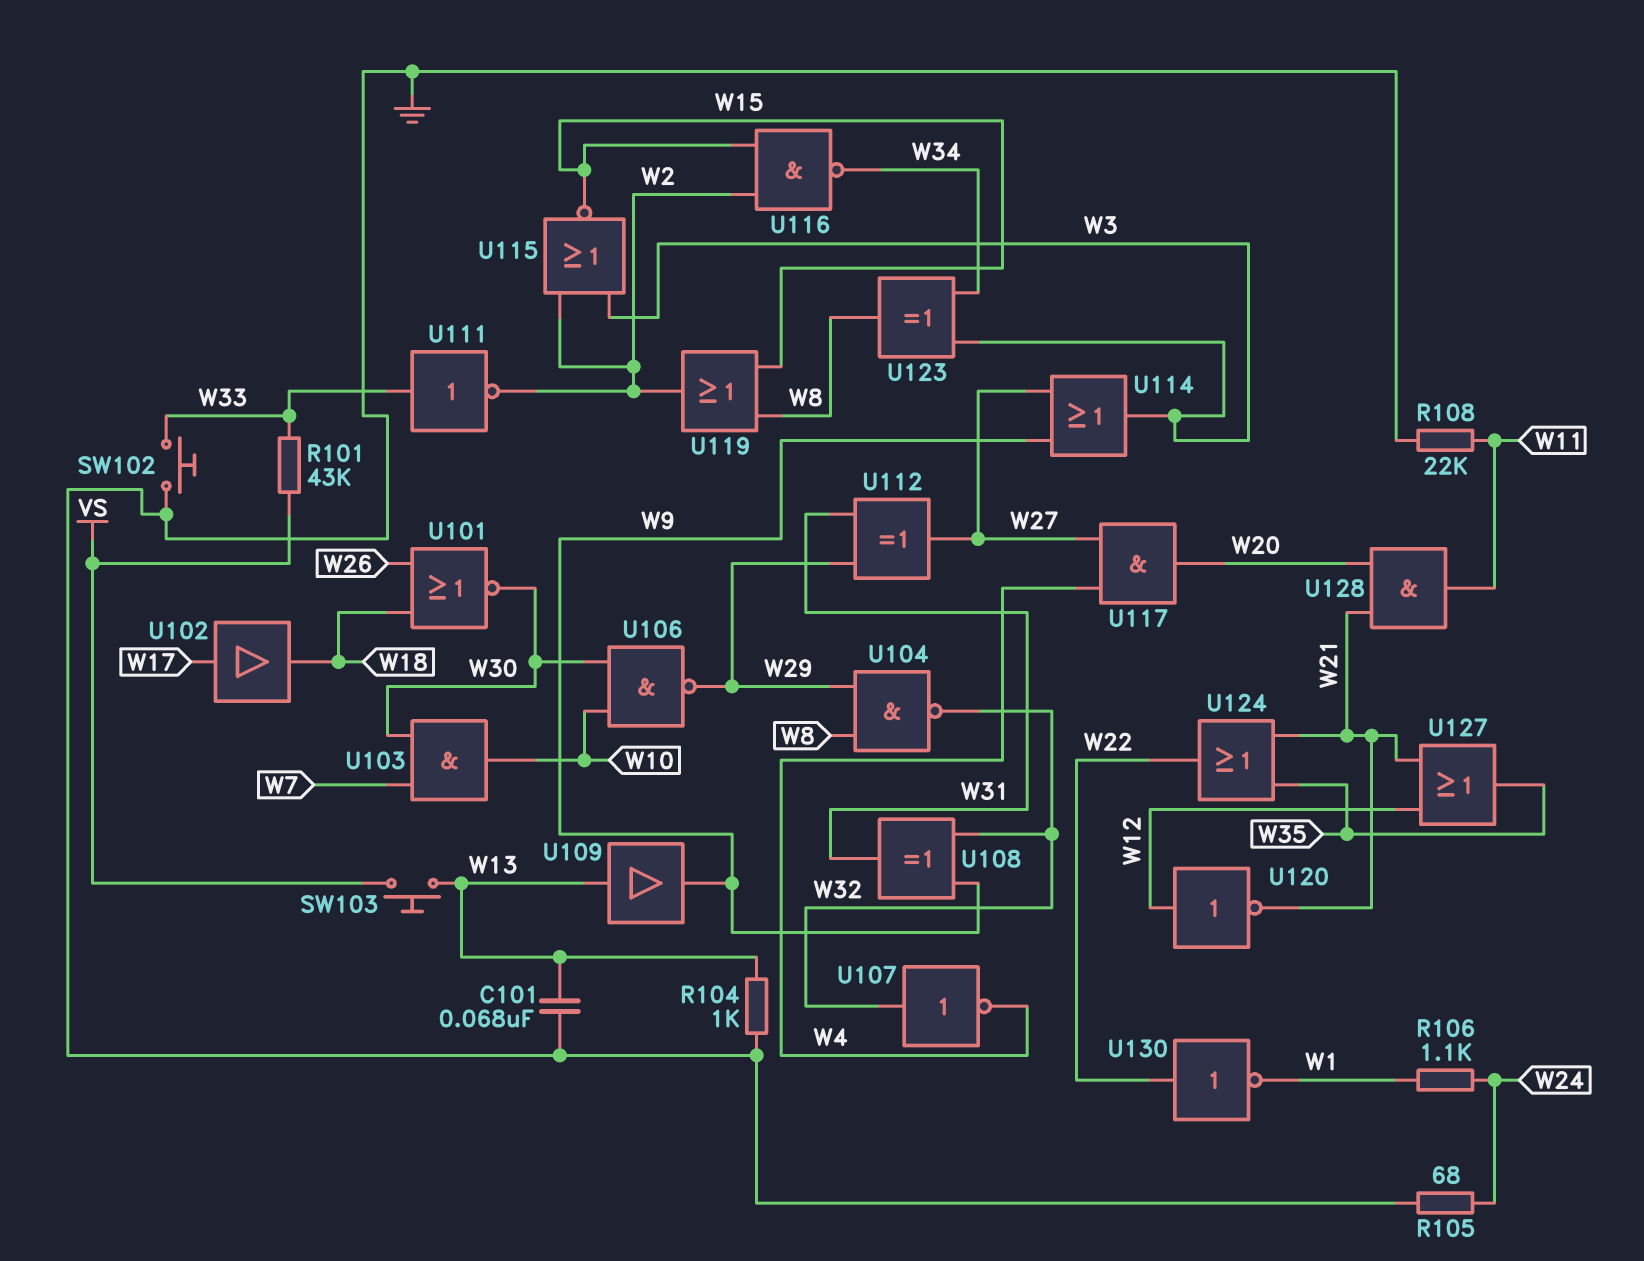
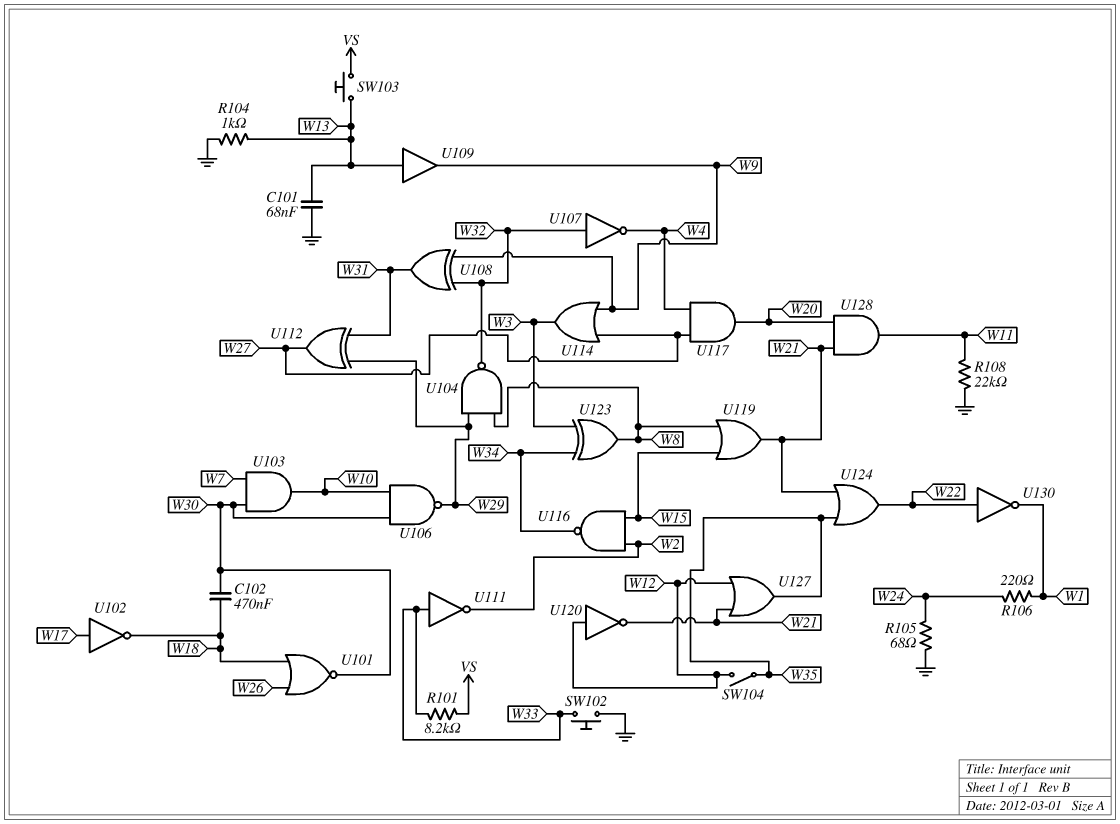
C102: none -> 470nF (W18, W30)
R101: 43k (VS, W33) -> 8.2k (VS, W33)
R106: 1.1k (W1, W24) -> 220 (W1, W24)
SW104: none -> switch (W12, W35)
U102: buffer (in W17, out W18) -> NOT (in W17, out W18)
U115: NOR (in W2, in W3, out W15) -> none
U119: OR (in W8, in W15, out W2) -> OR (in W8, in W15, out W21)

